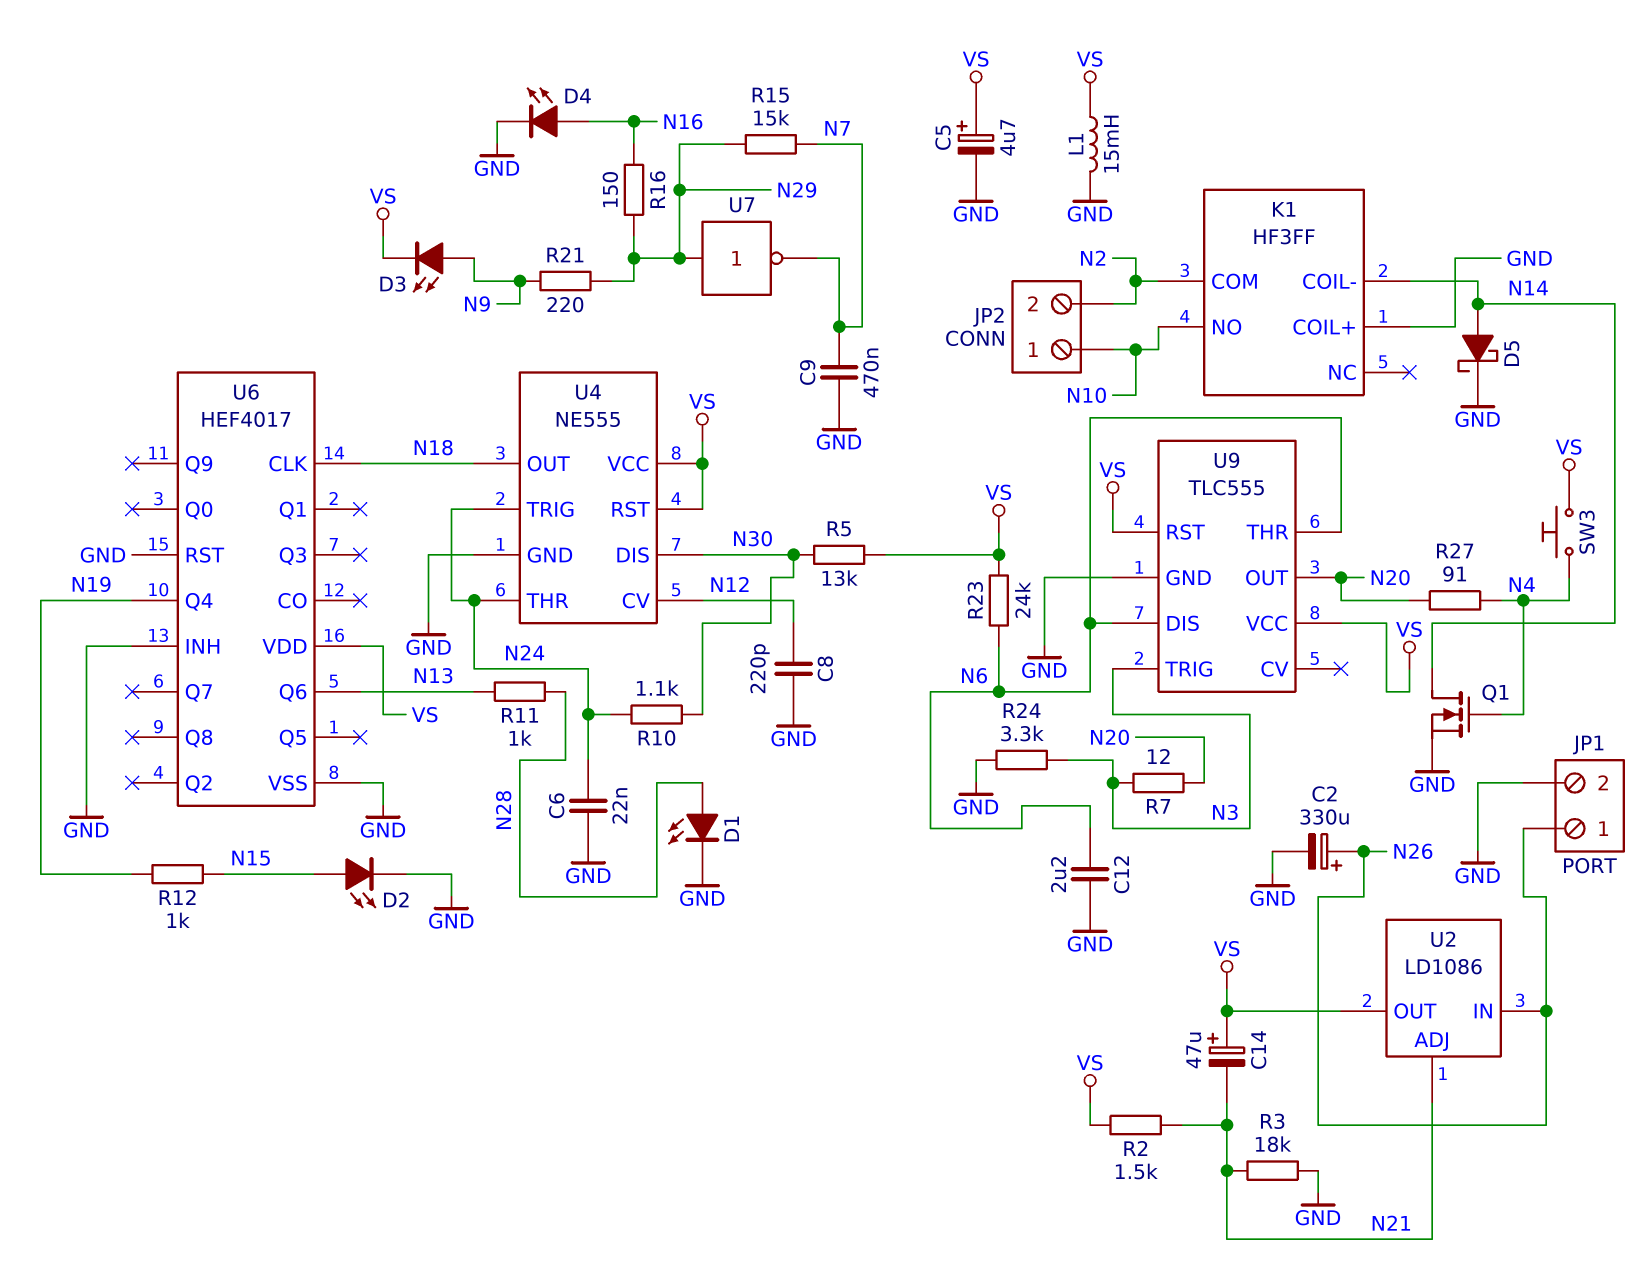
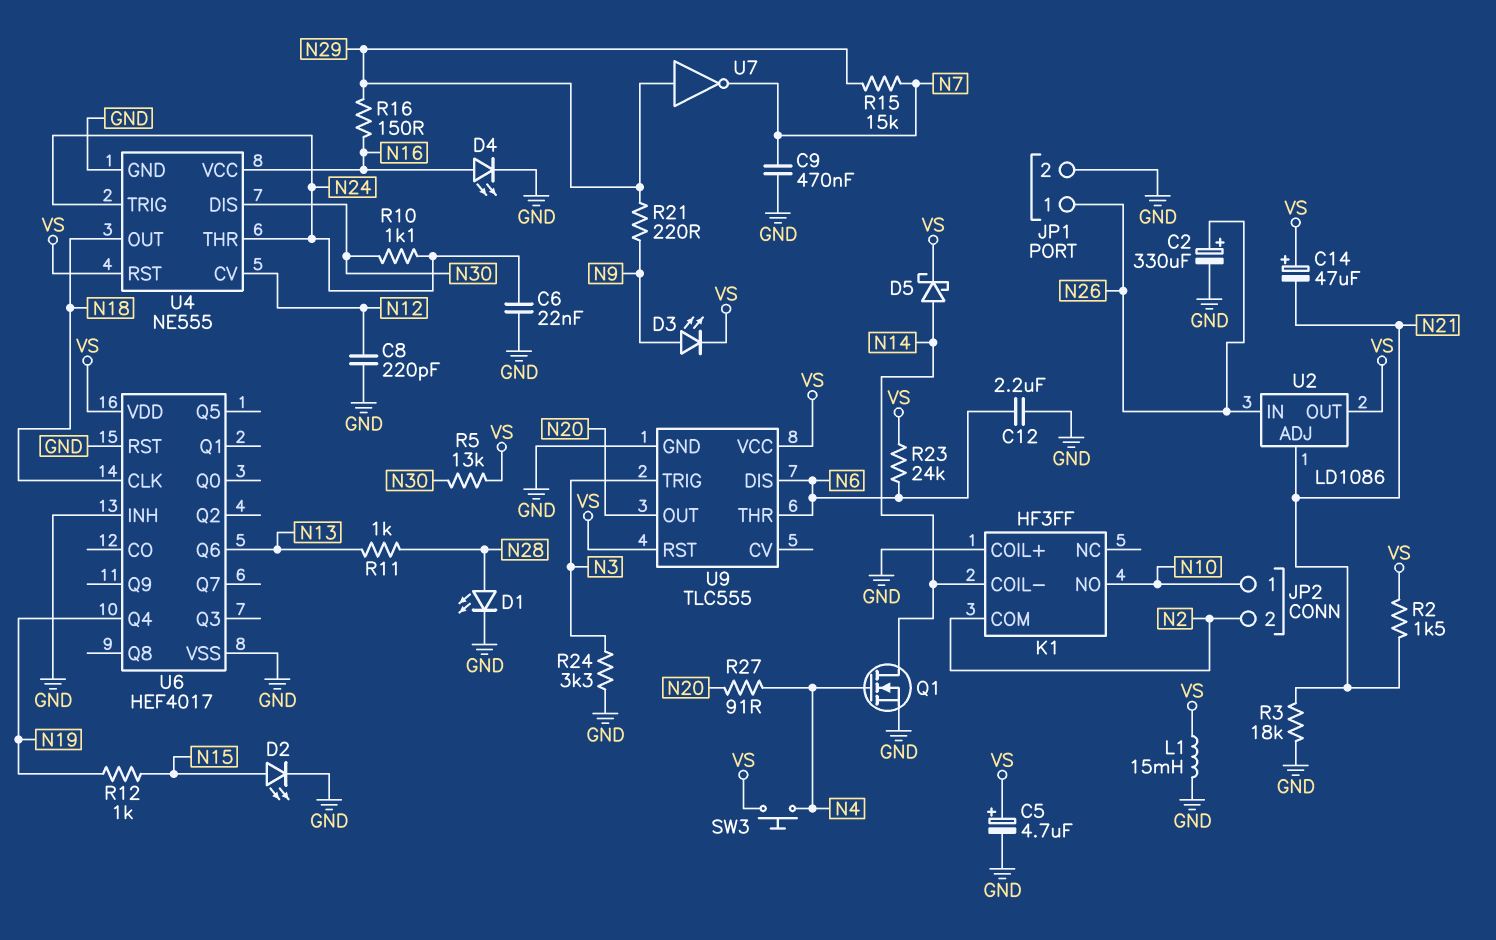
D5: schottky (A N14, K GND) -> schottky (A N14, K VS)
R7: 12 (N3, N20) -> none
U4 pin VCC: VS -> N16

